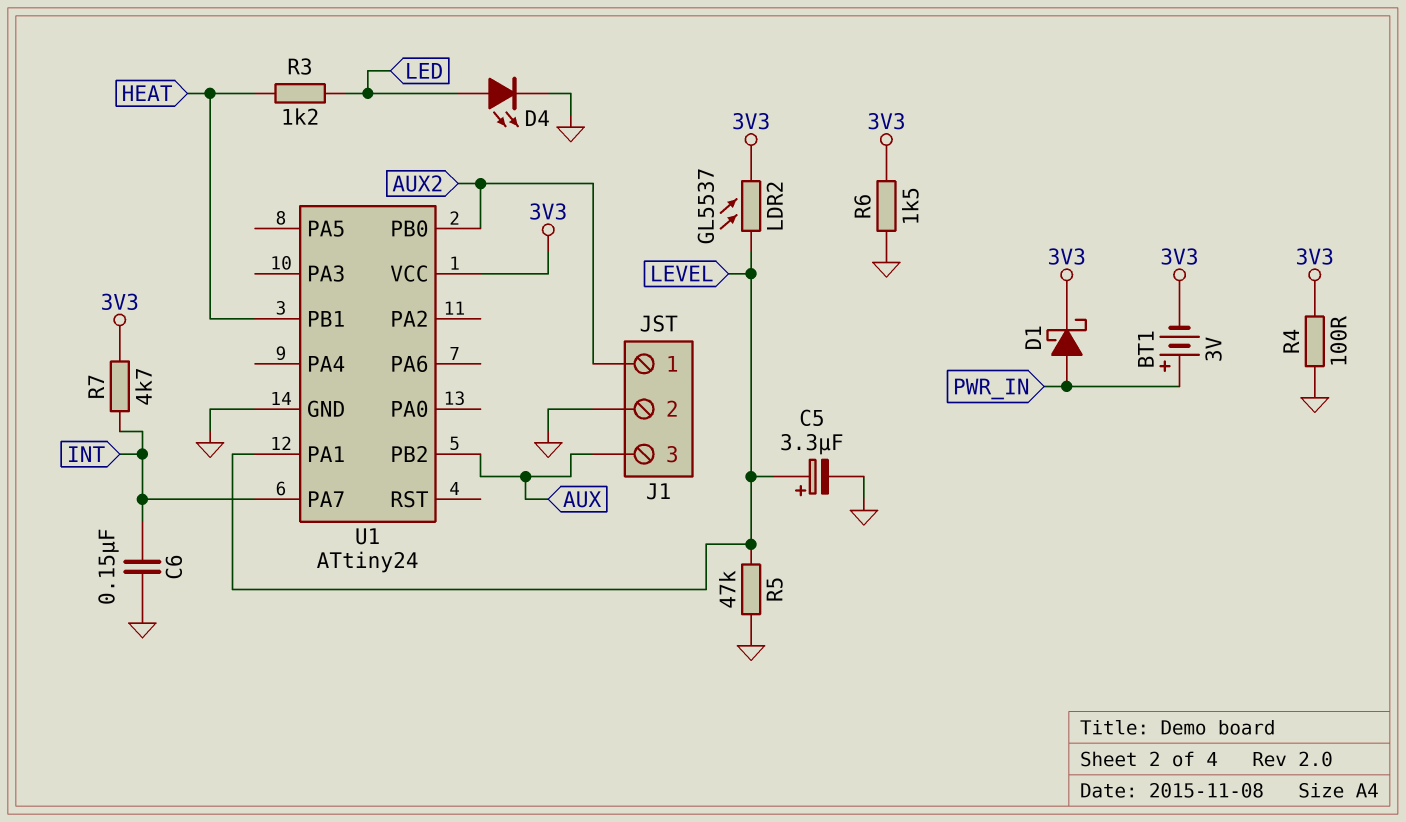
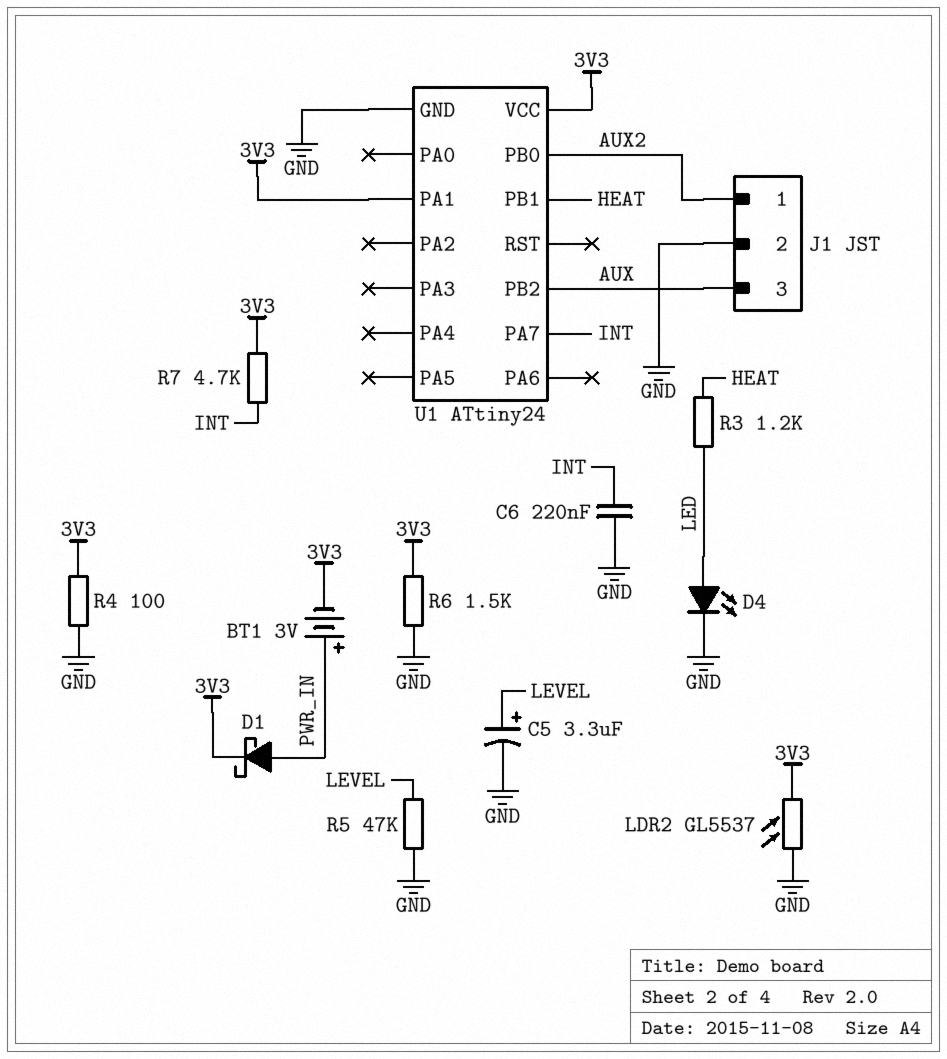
C6: 150nF (GND, INT) -> 220nF (GND, INT)
LDR2: GL5537 (3V3, LEVEL) -> GL5537 (3V3, GND)
U1 pin PA1: LEVEL -> 3V3

